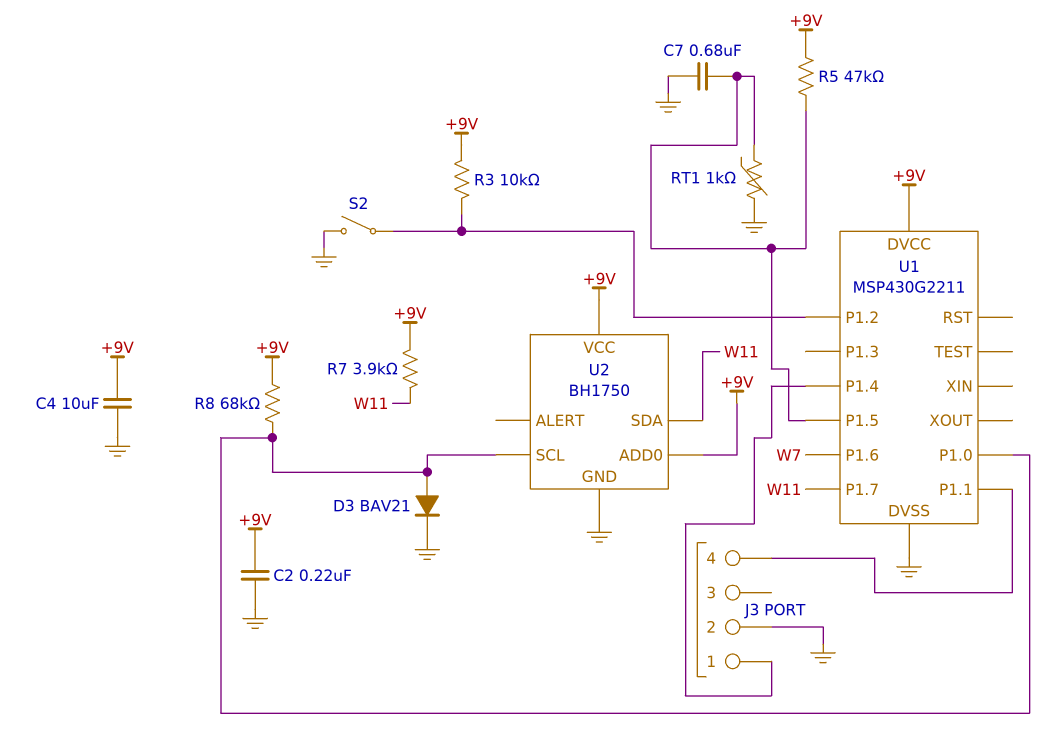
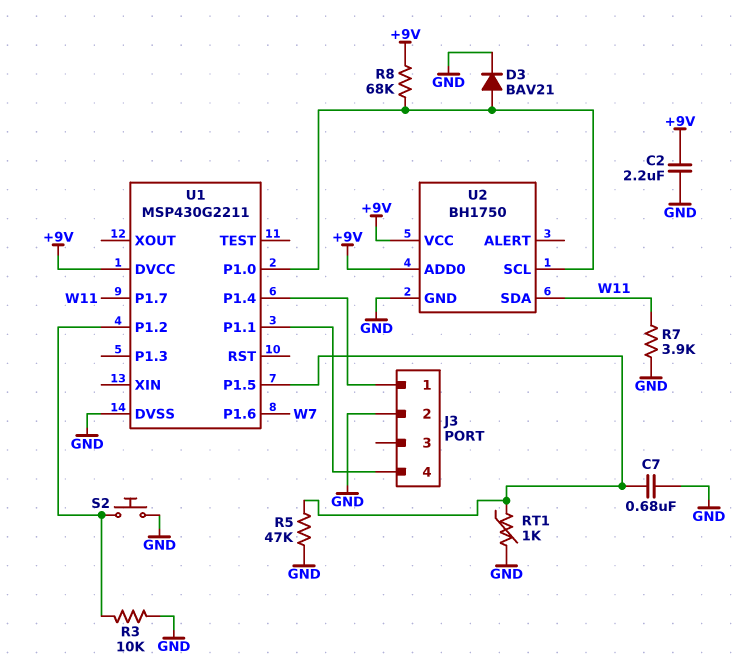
C2: 220nF (+9V, GND) -> 2.2uF (+9V, GND)
C4: 10uF (+9V, GND) -> none
R3: 10k (+9V, U1/P1.2) -> 10k (GND, U1/P1.2)
R5: 47k (+9V, U1/P1.5) -> 47k (GND, U1/P1.5)
R7: 3.9k (+9V, W11) -> 3.9k (GND, W11)
S2: switch (GND, U1/P1.2) -> button (GND, U1/P1.2)

